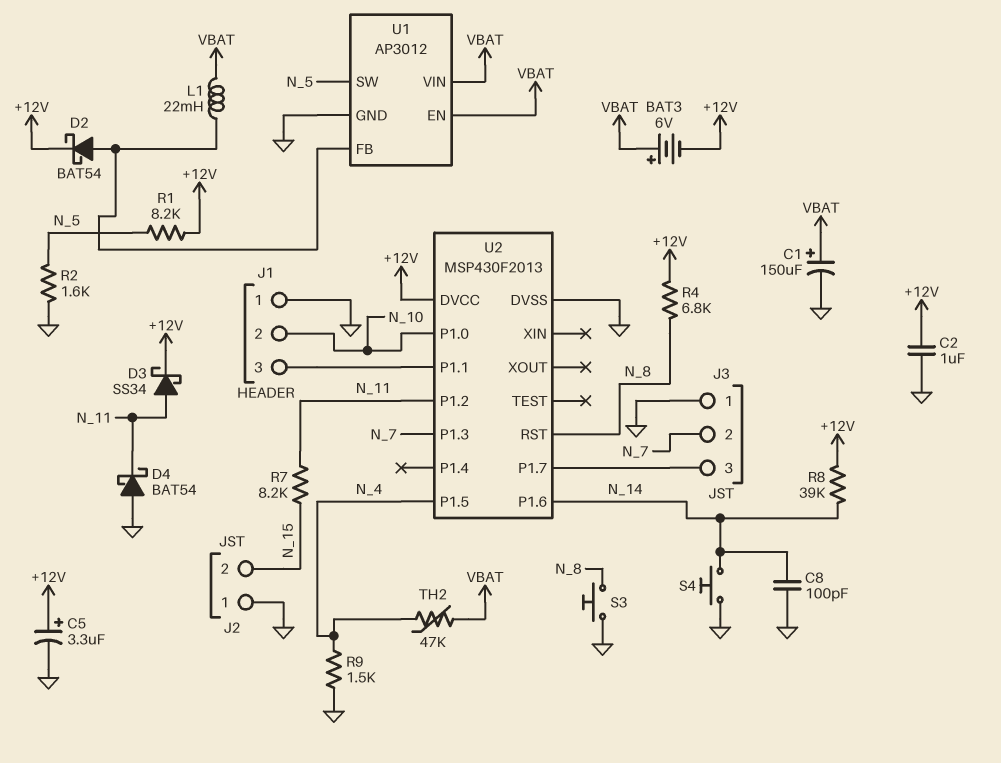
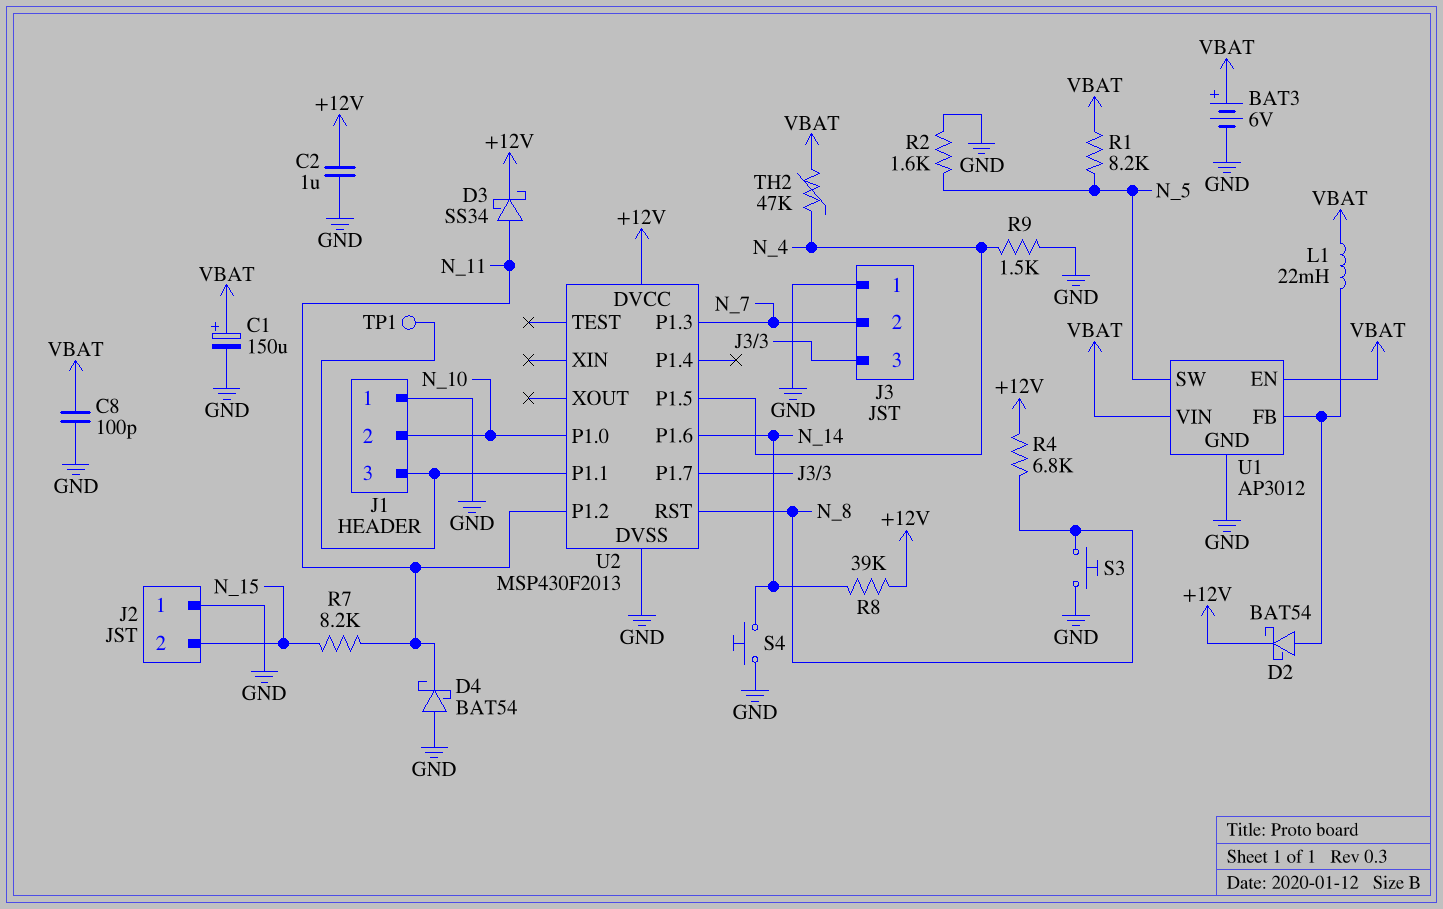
BAT3: 6V (plus VBAT, minus +12V) -> 6V (plus VBAT, minus GND)
C5: 3.3uF (plus +12V, minus GND) -> none
C8: 100pF (GND, N_14) -> 100pF (GND, VBAT)
R1: 8.2k (+12V, N_5) -> 8.2k (N_5, VBAT)
TP1: none -> test point (J1/3)

